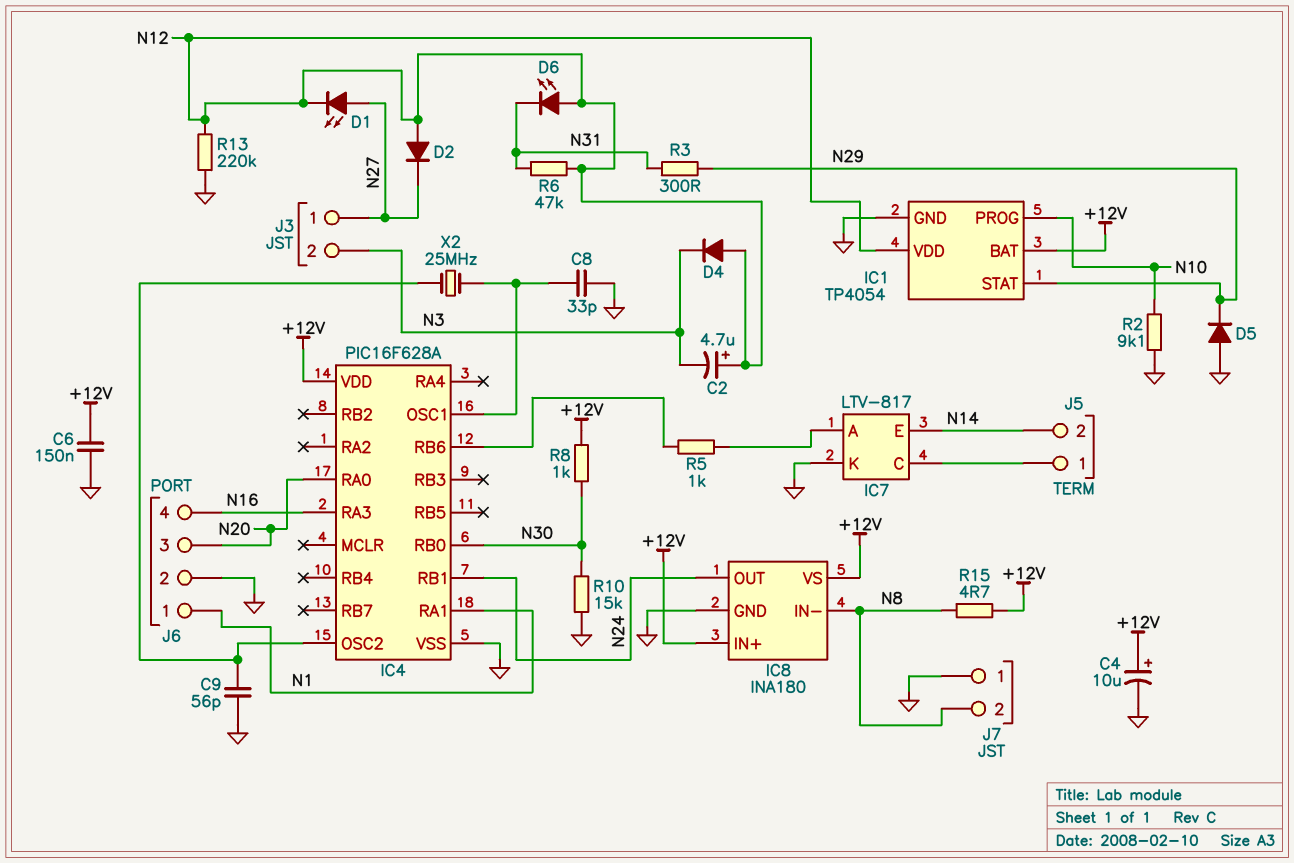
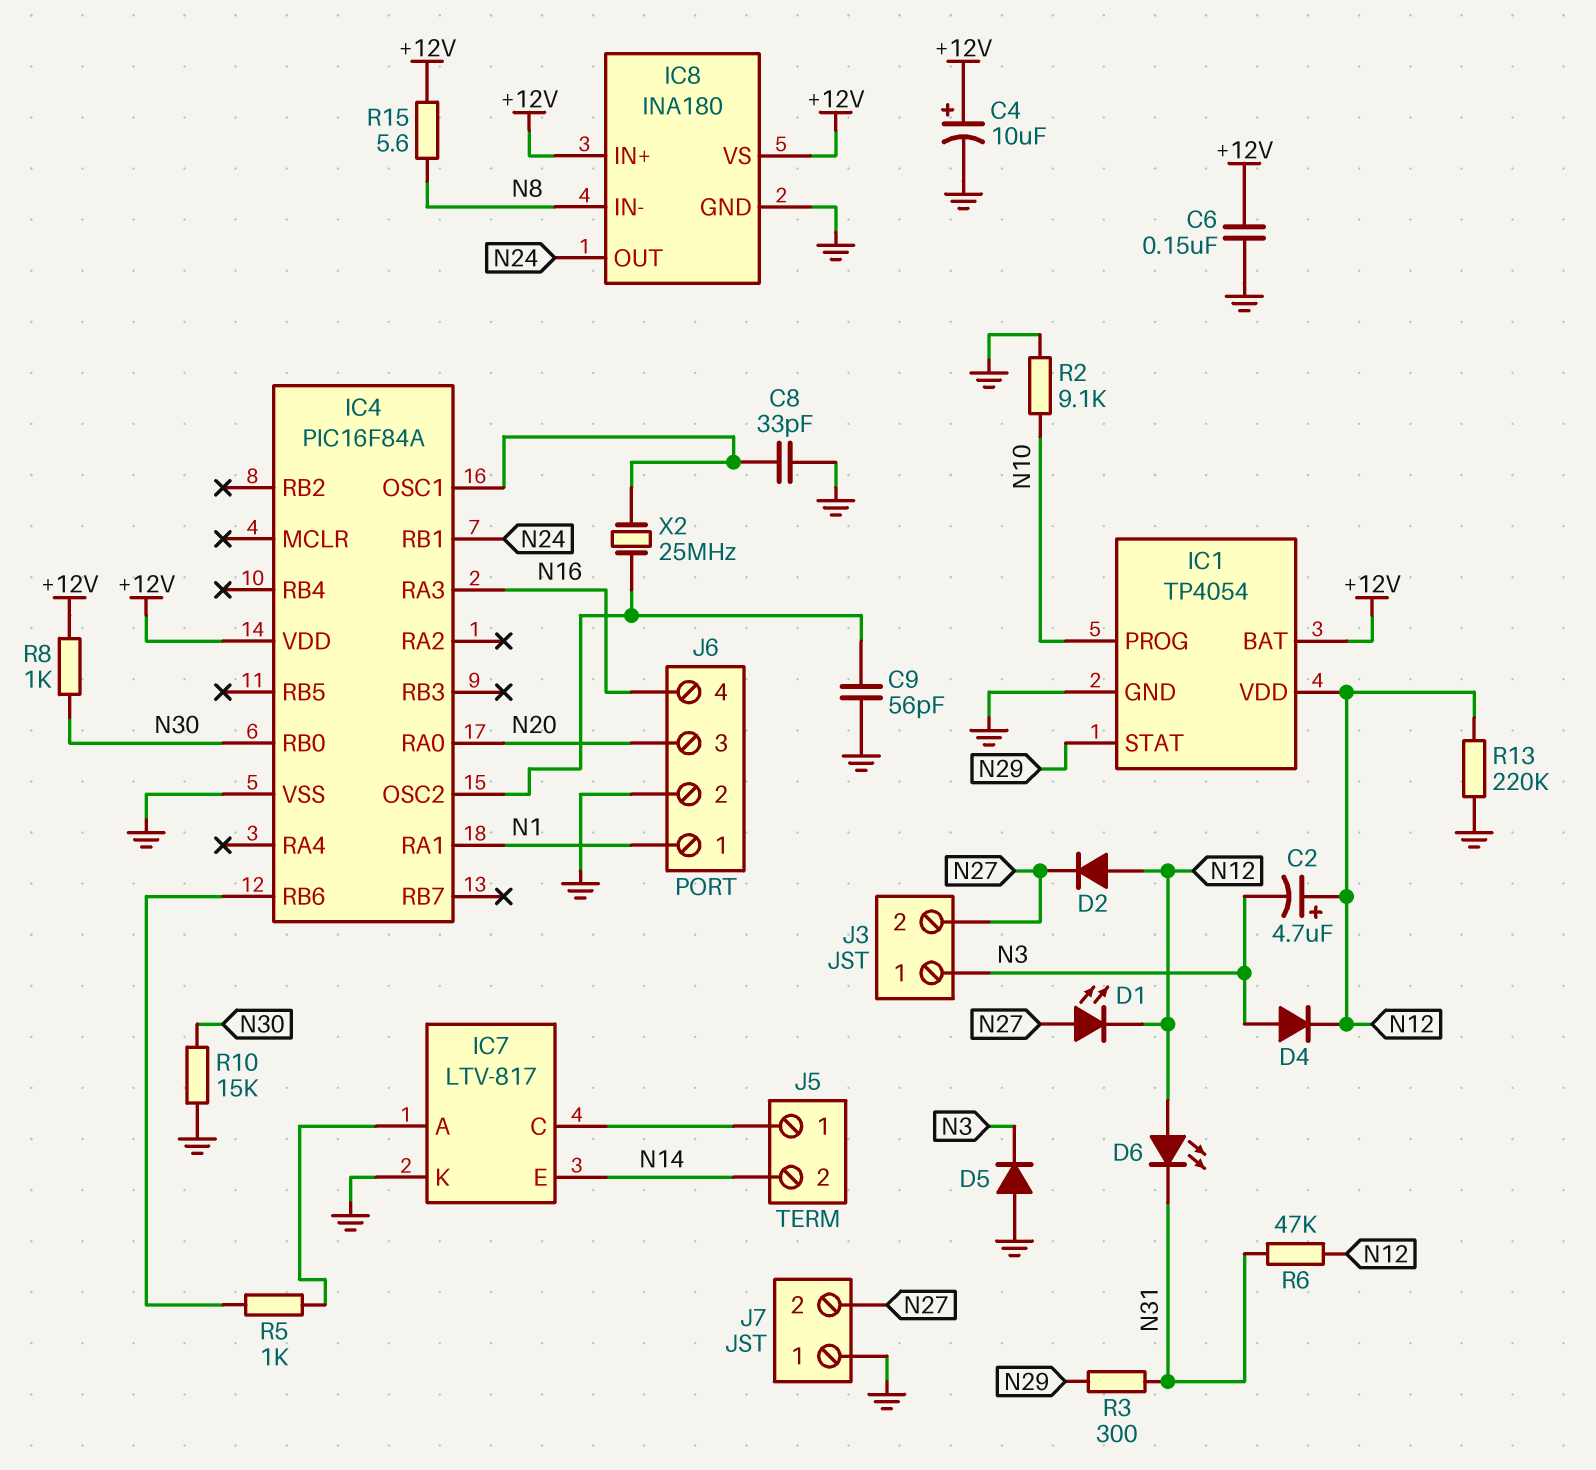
D4: diode (A N12, K N3) -> diode (A N3, K N12)
D5: diode (A GND, K N29) -> diode (A GND, K N3)
IC4: PIC16F628A -> PIC16F84A
J3 pin 1: N27 -> N3
J3 pin 2: N3 -> N27
J7 pin 2: N8 -> N27
R15: 4.7 (+12V, N8) -> 5.6 (+12V, N8)

